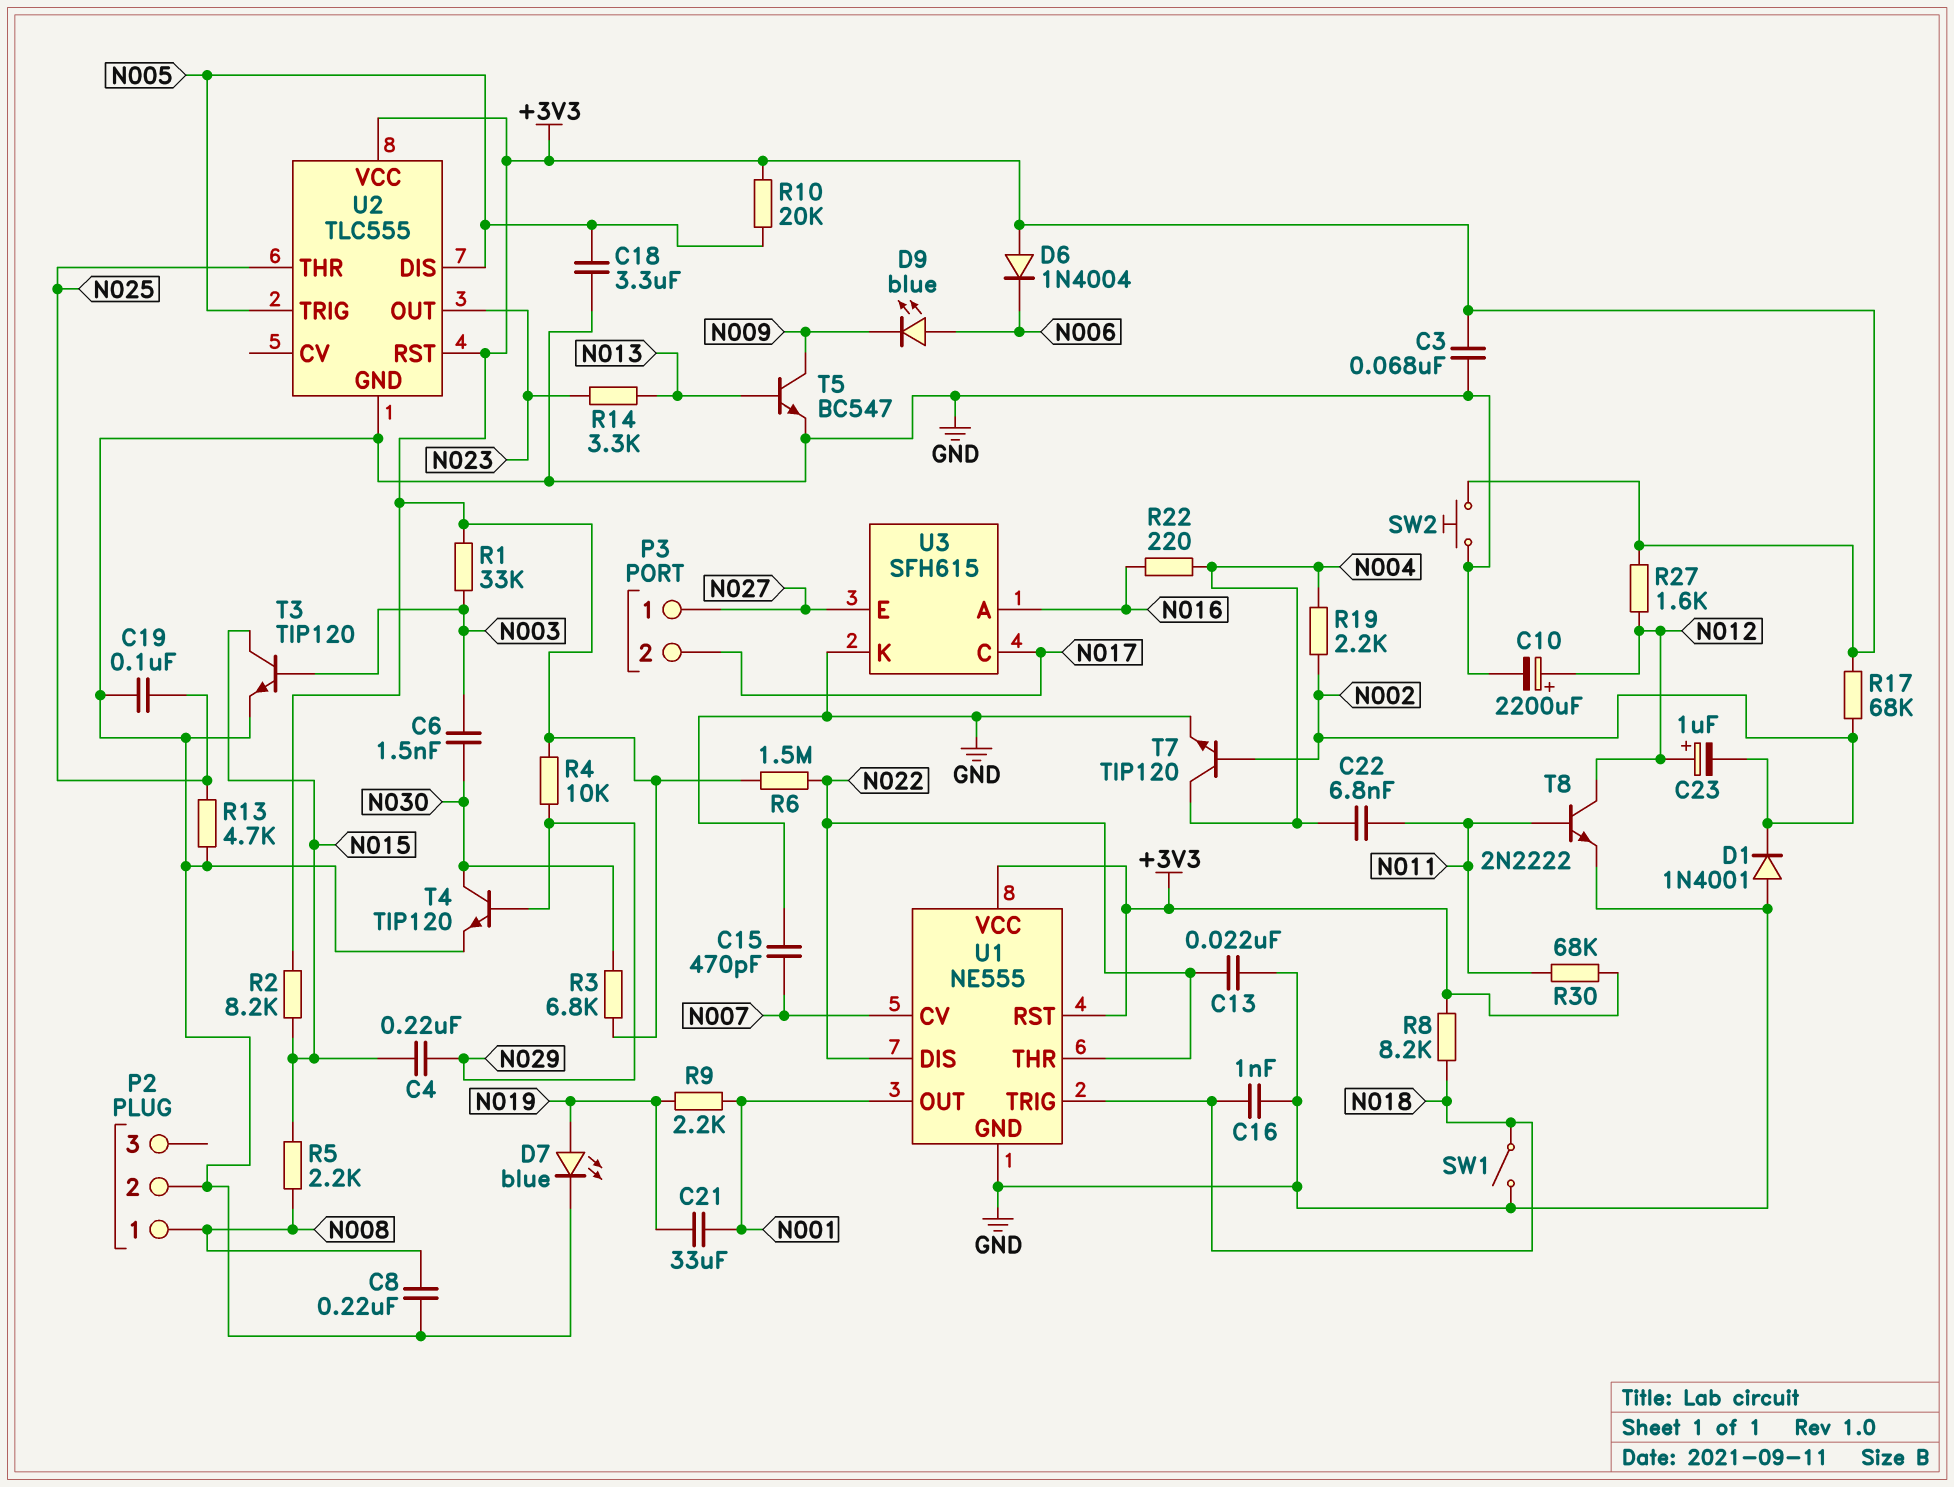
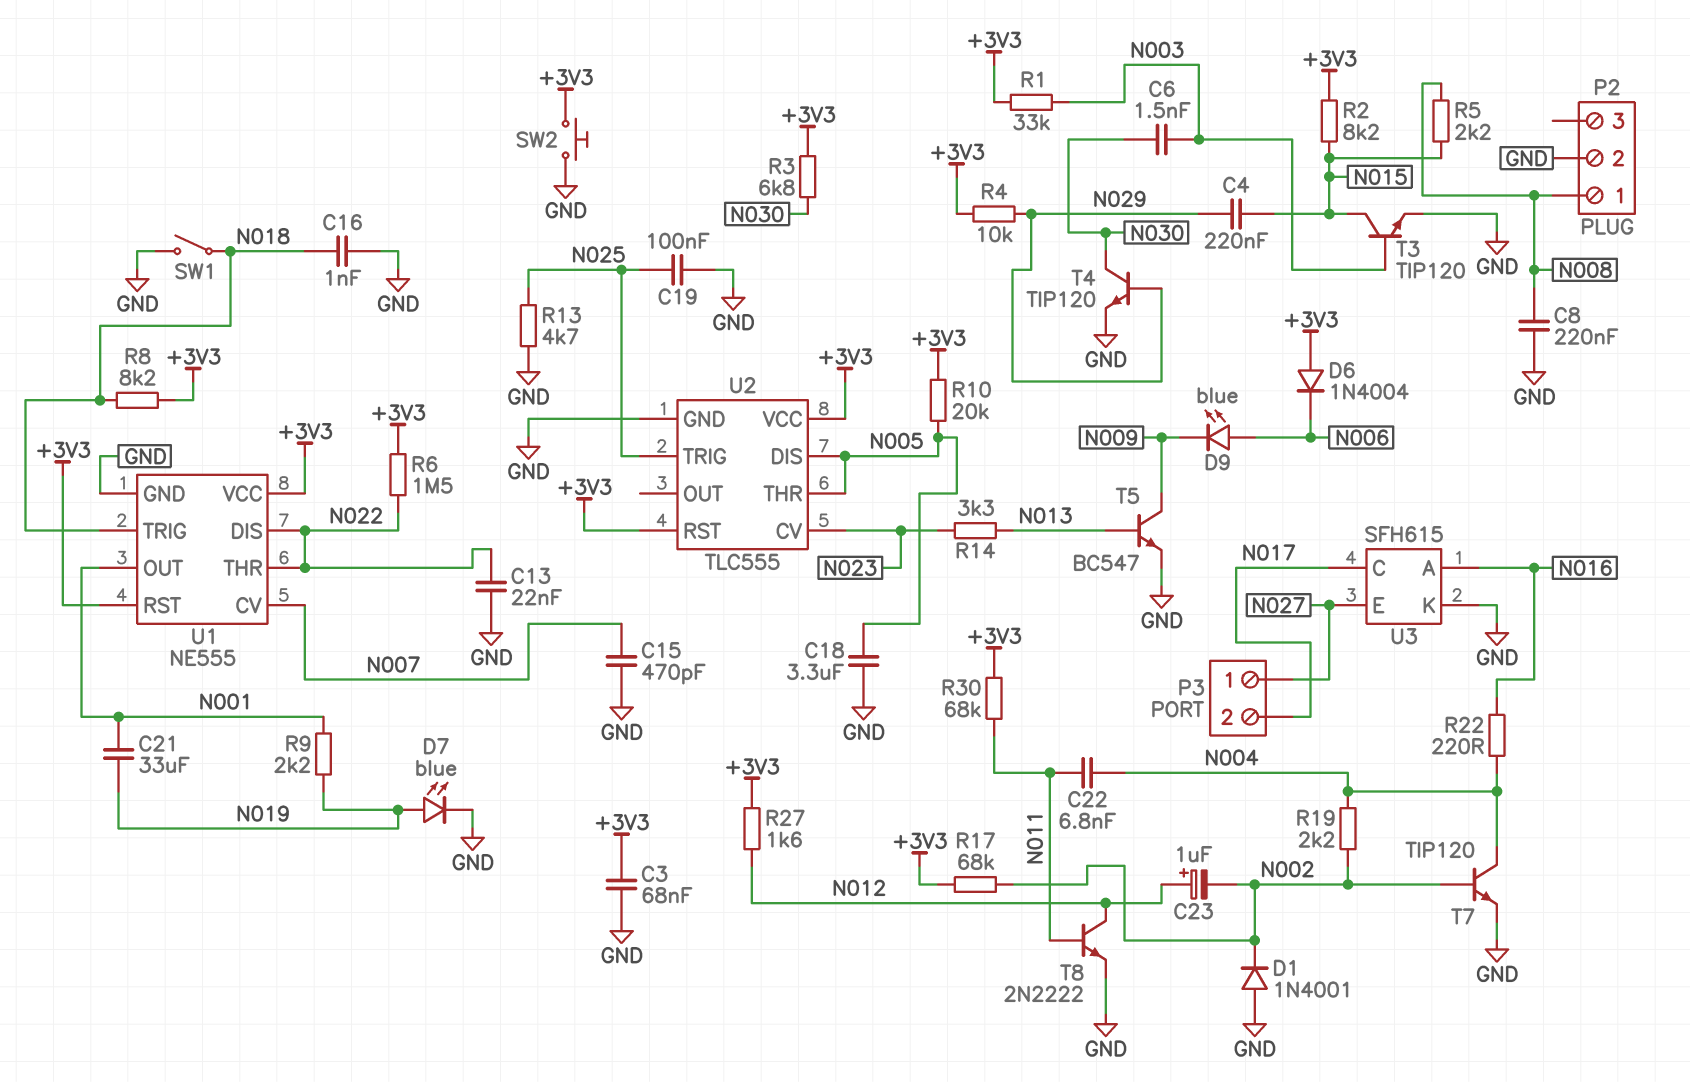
C10: 2200uF (plus N012, minus GND) -> none
U2 pin CV: none -> N023
U2 pin OUT: N023 -> none
U2 pin THR: N025 -> N005
U2 pin TRIG: N005 -> N025

